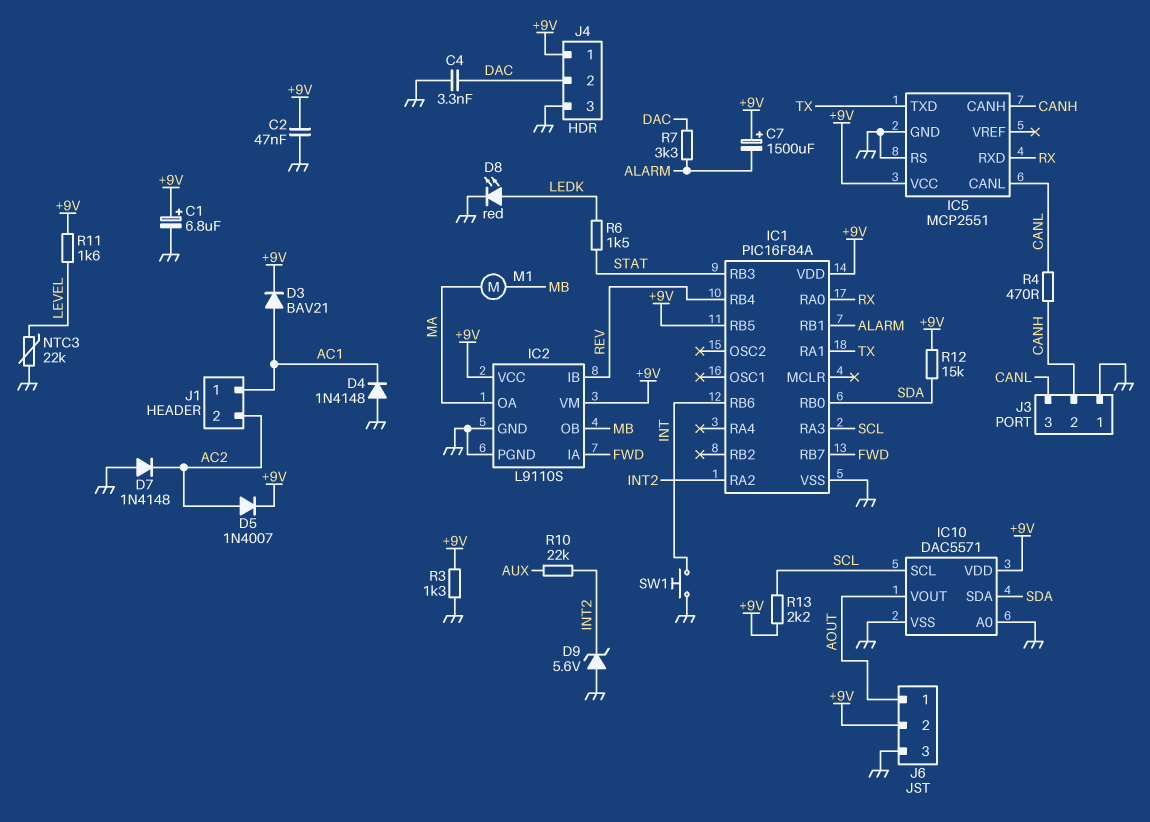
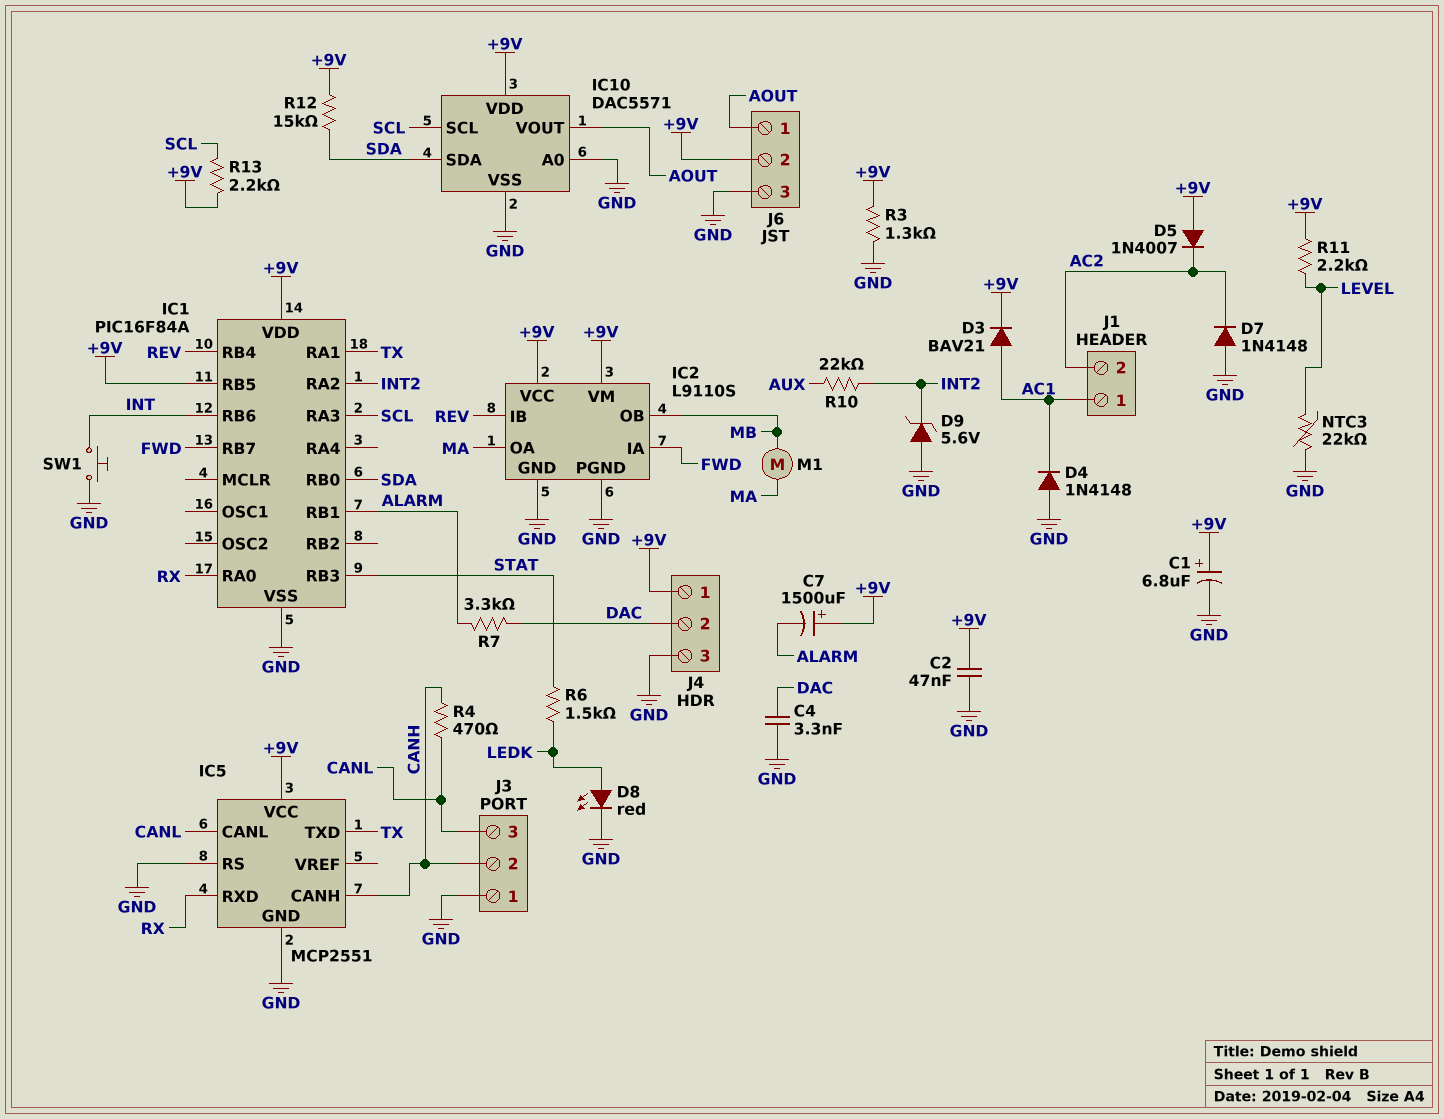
D5: diode 1N4007 (A AC2, K +9V) -> diode 1N4007 (A +9V, K AC2)
R11: 1.6k (+9V, LEVEL) -> 2.2k (+9V, LEVEL)

